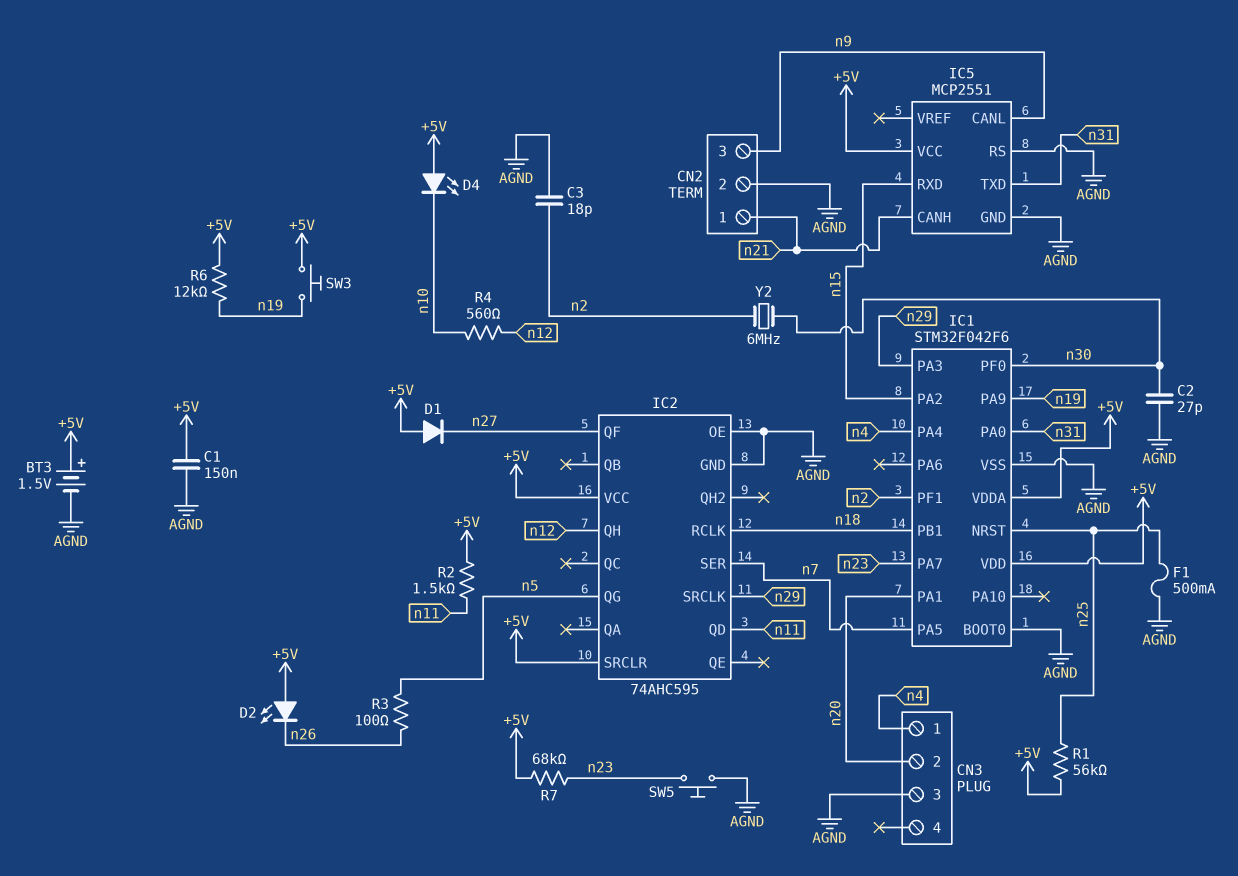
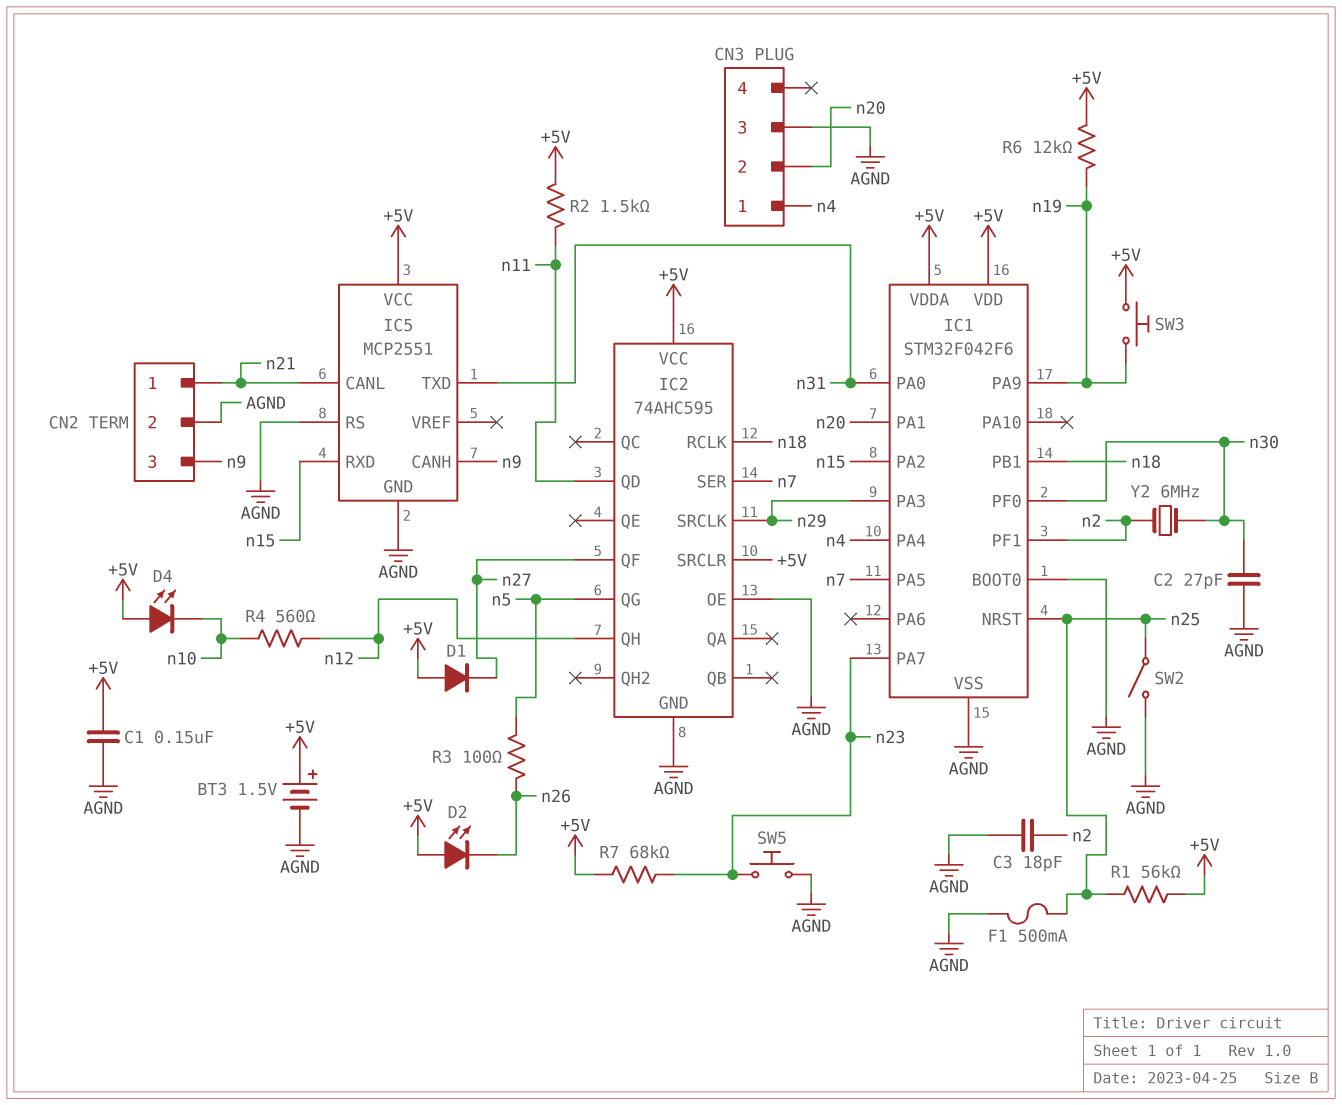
IC5 pin CANH: n21 -> n9
IC5 pin CANL: n9 -> n21
SW2: none -> switch (AGND, n25)

